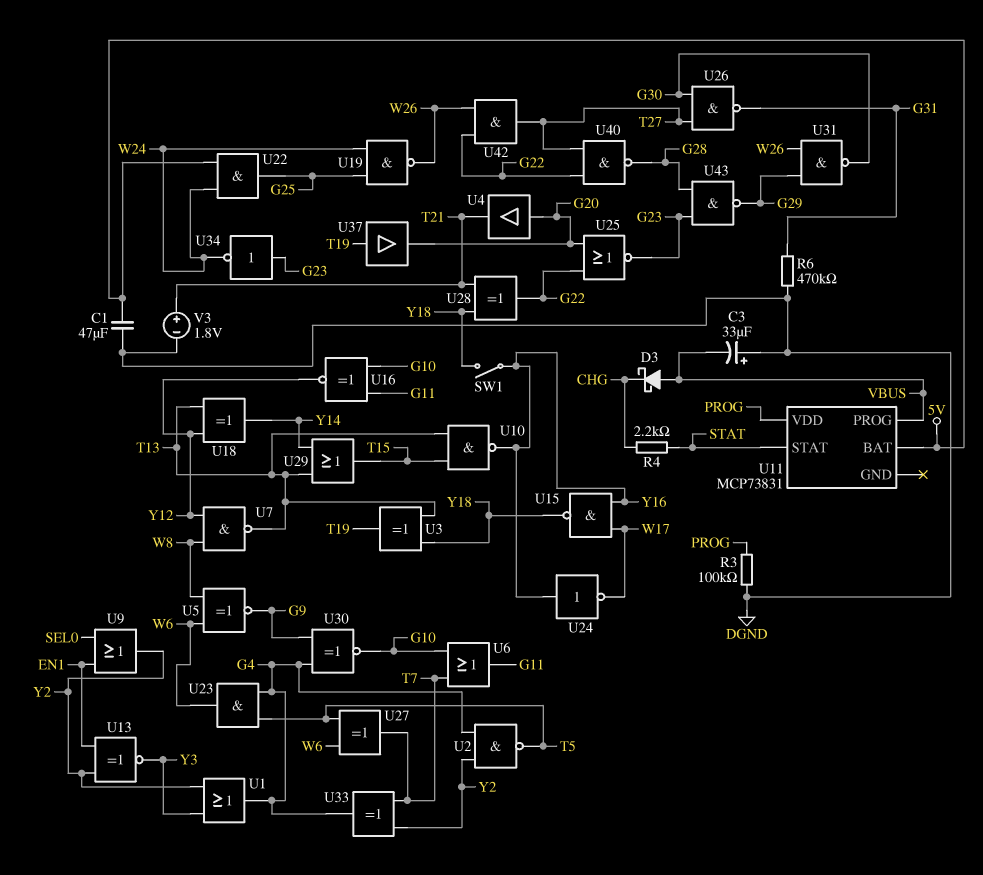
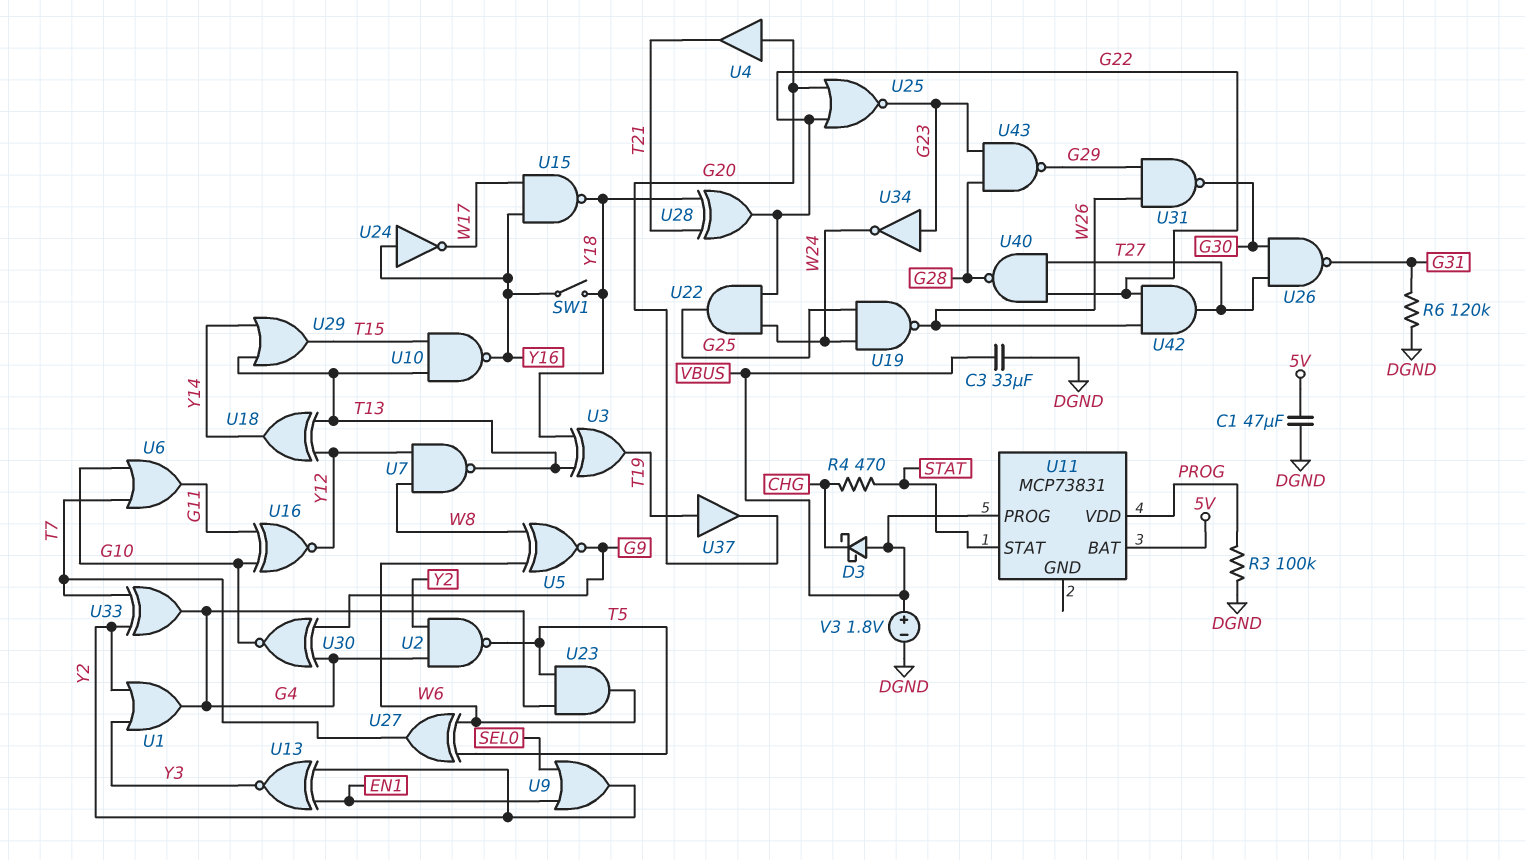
C3: 33uF (plus DGND, minus VBUS) -> 33uF (DGND, VBUS)
R4: 2.2k (CHG, STAT) -> 470 (CHG, STAT)
R6: 470k (DGND, G31) -> 120k (DGND, G31)
U22: AND (in 5V, in W24, out G25) -> AND (in G22, in W24, out G25)
V3: 1.8V (plus T21, minus DGND) -> 1.8V (plus VBUS, minus DGND)

